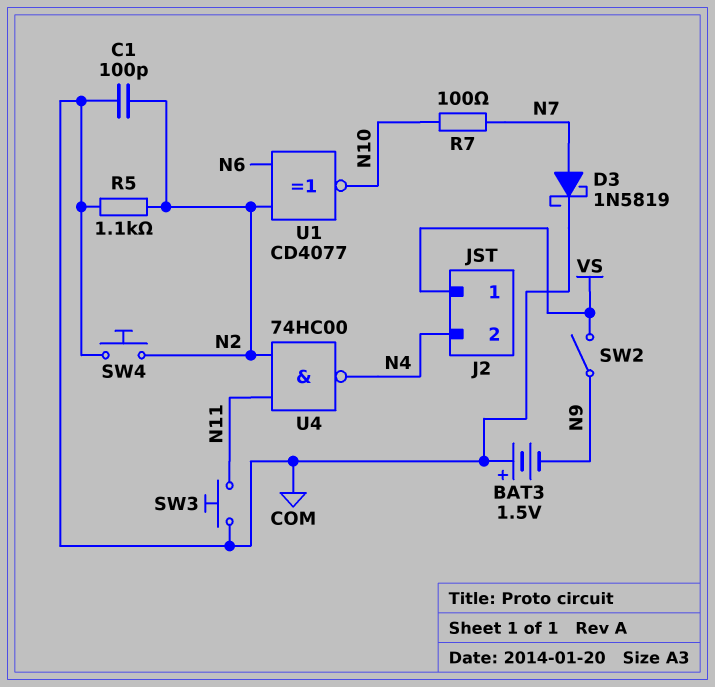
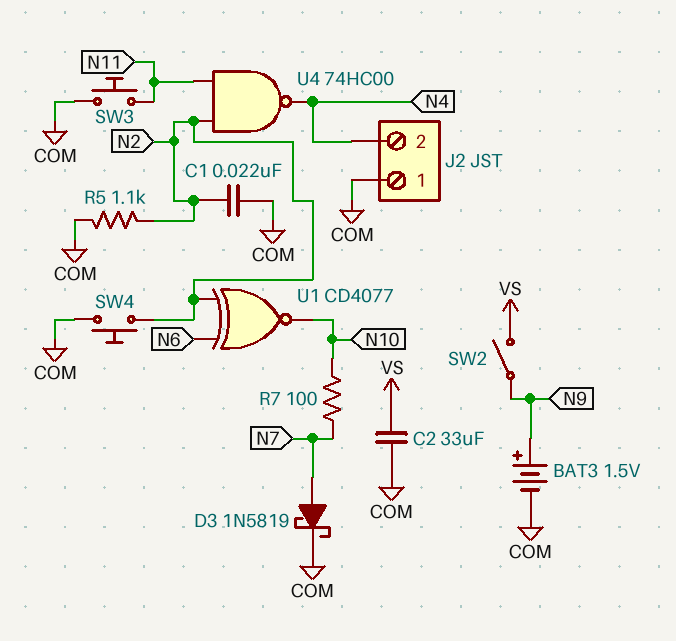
BAT3: 1.5V (plus COM, minus N9) -> 1.5V (plus N9, minus COM)
C1: 100pF (COM, N2) -> 22nF (COM, N2)
C2: none -> 33uF (COM, VS)
J2 pin 1: VS -> COM

